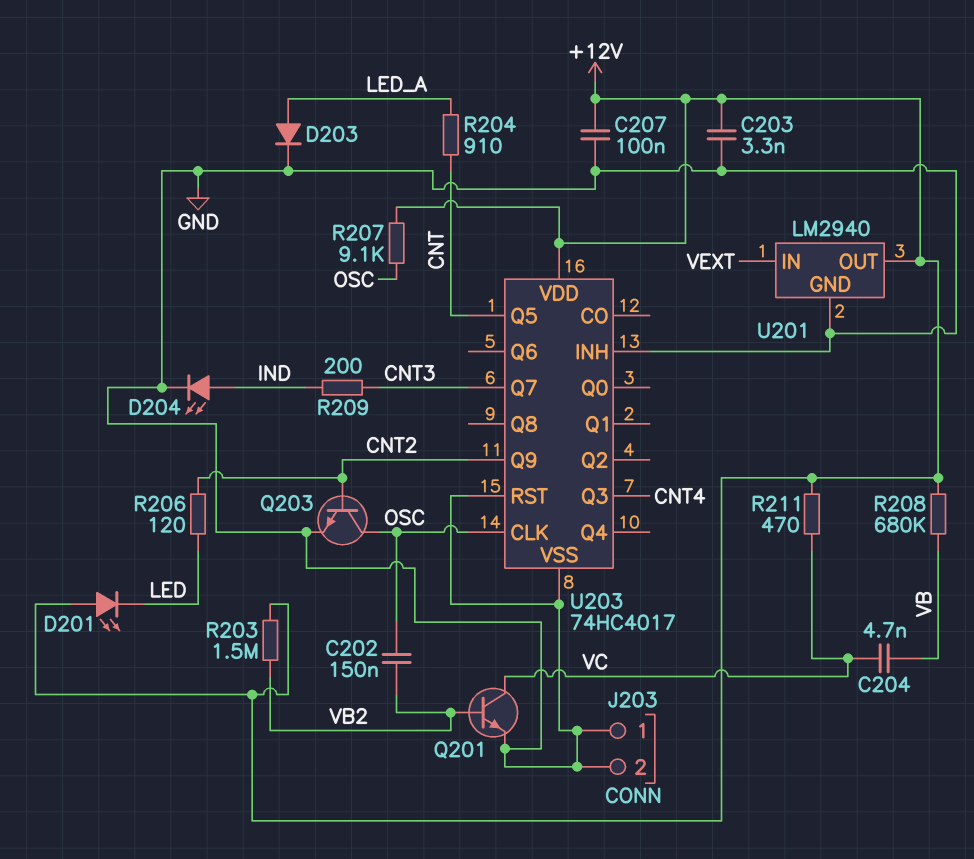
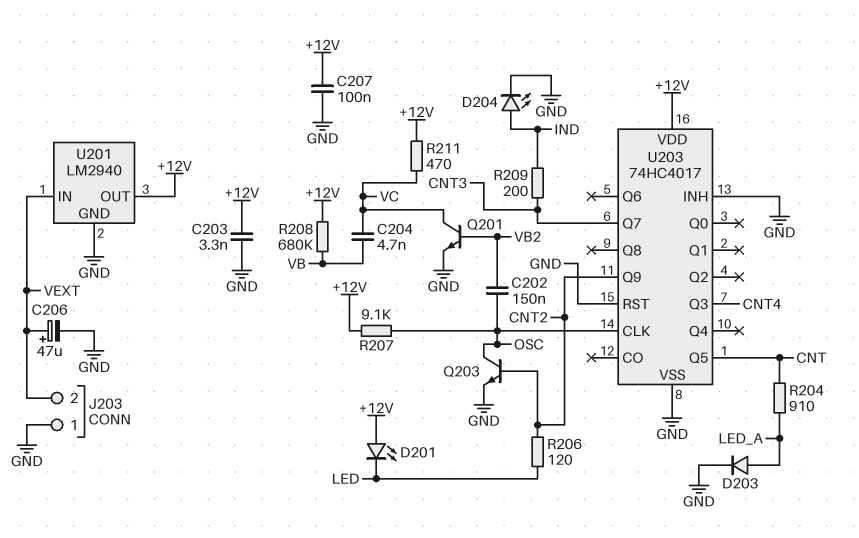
C206: none -> 47uF (plus VEXT, minus GND)
J203 pin 2: GND -> VEXT
R203: 1.5M (+12V, VB2) -> none

